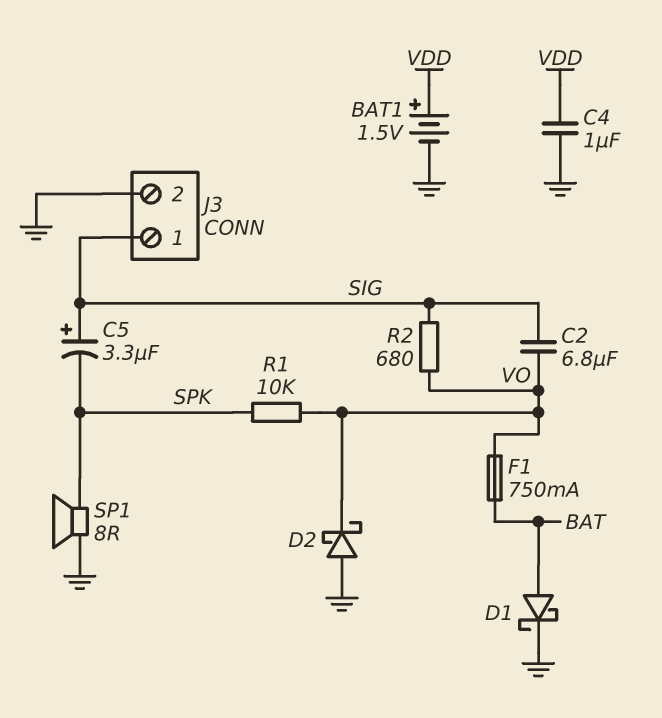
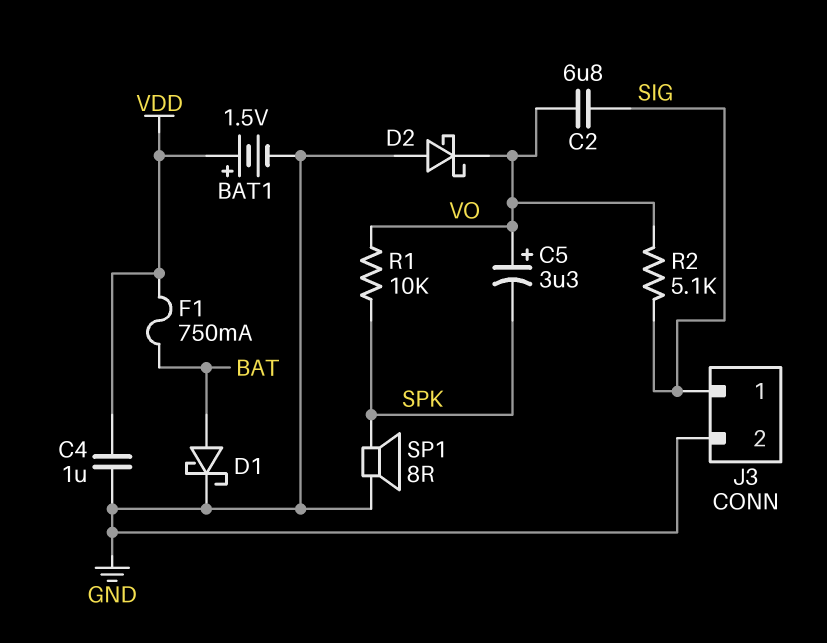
C5: 3.3uF (plus SIG, minus SPK) -> 3.3uF (plus VO, minus SPK)
F1: 750mA (BAT, VO) -> 750mA (BAT, VDD)
R2: 680 (SIG, VO) -> 5.1k (SIG, VO)

